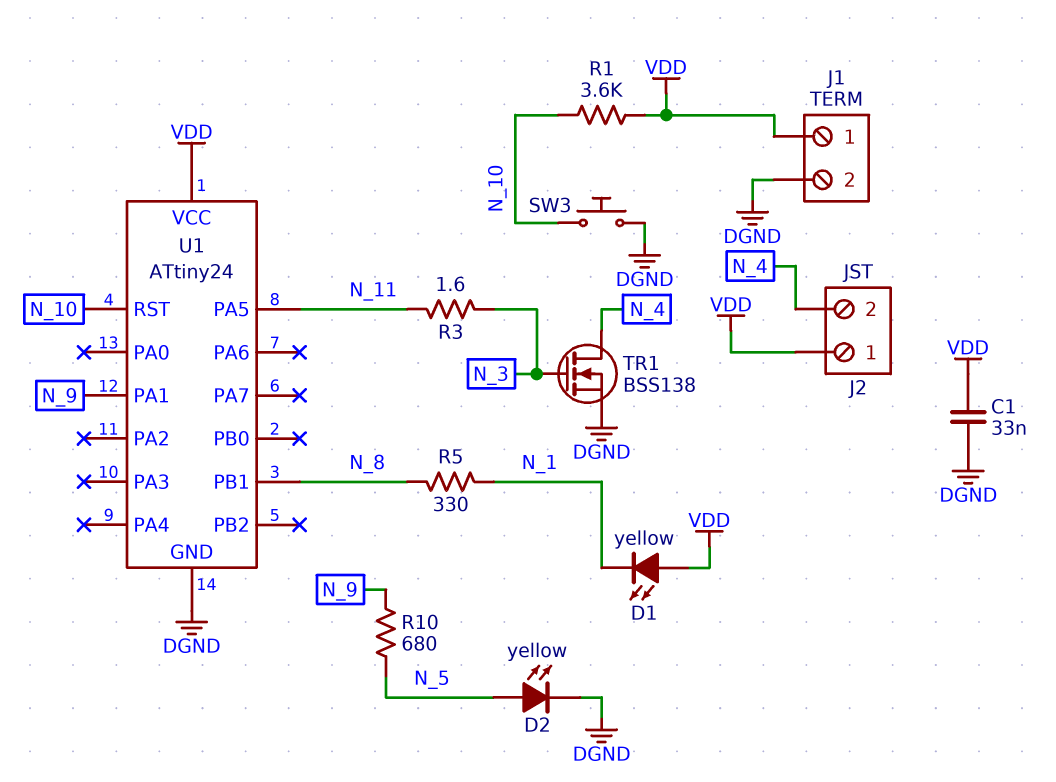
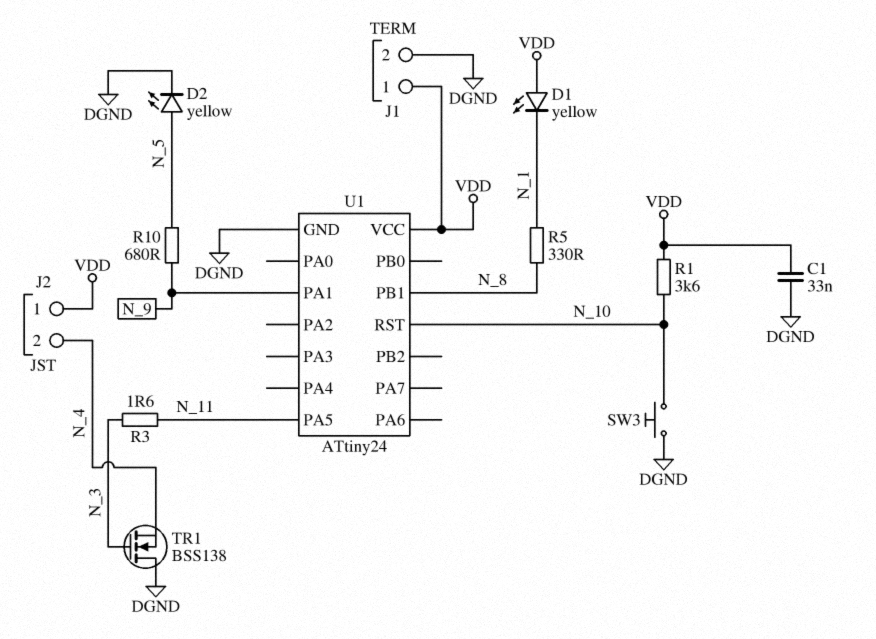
TR1: NMOS BSS138 (G N_3, D N_4, S DGND) -> NMOS BSS138 (G N_3, D DGND, S N_4)

